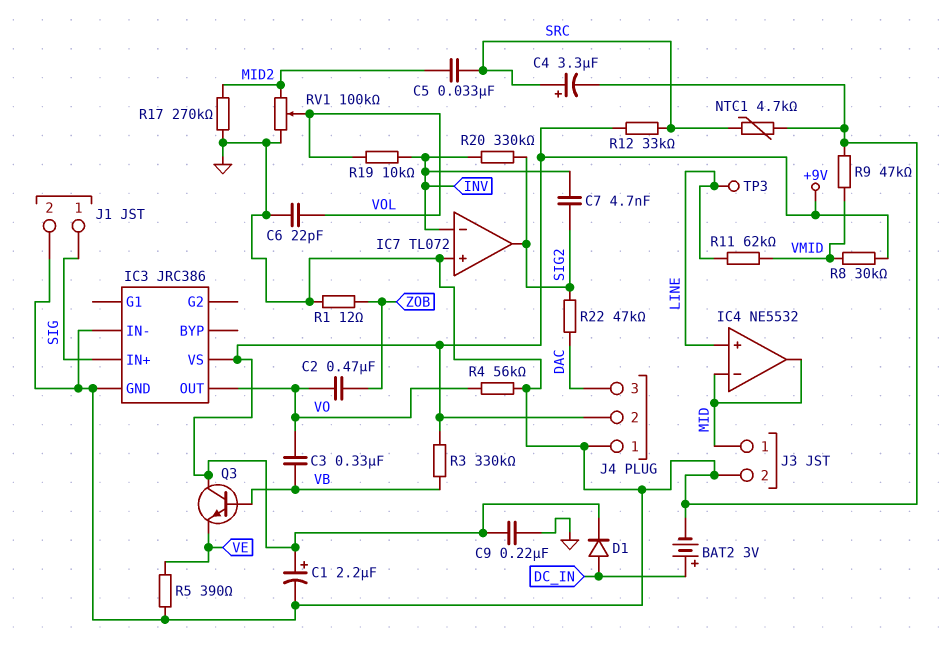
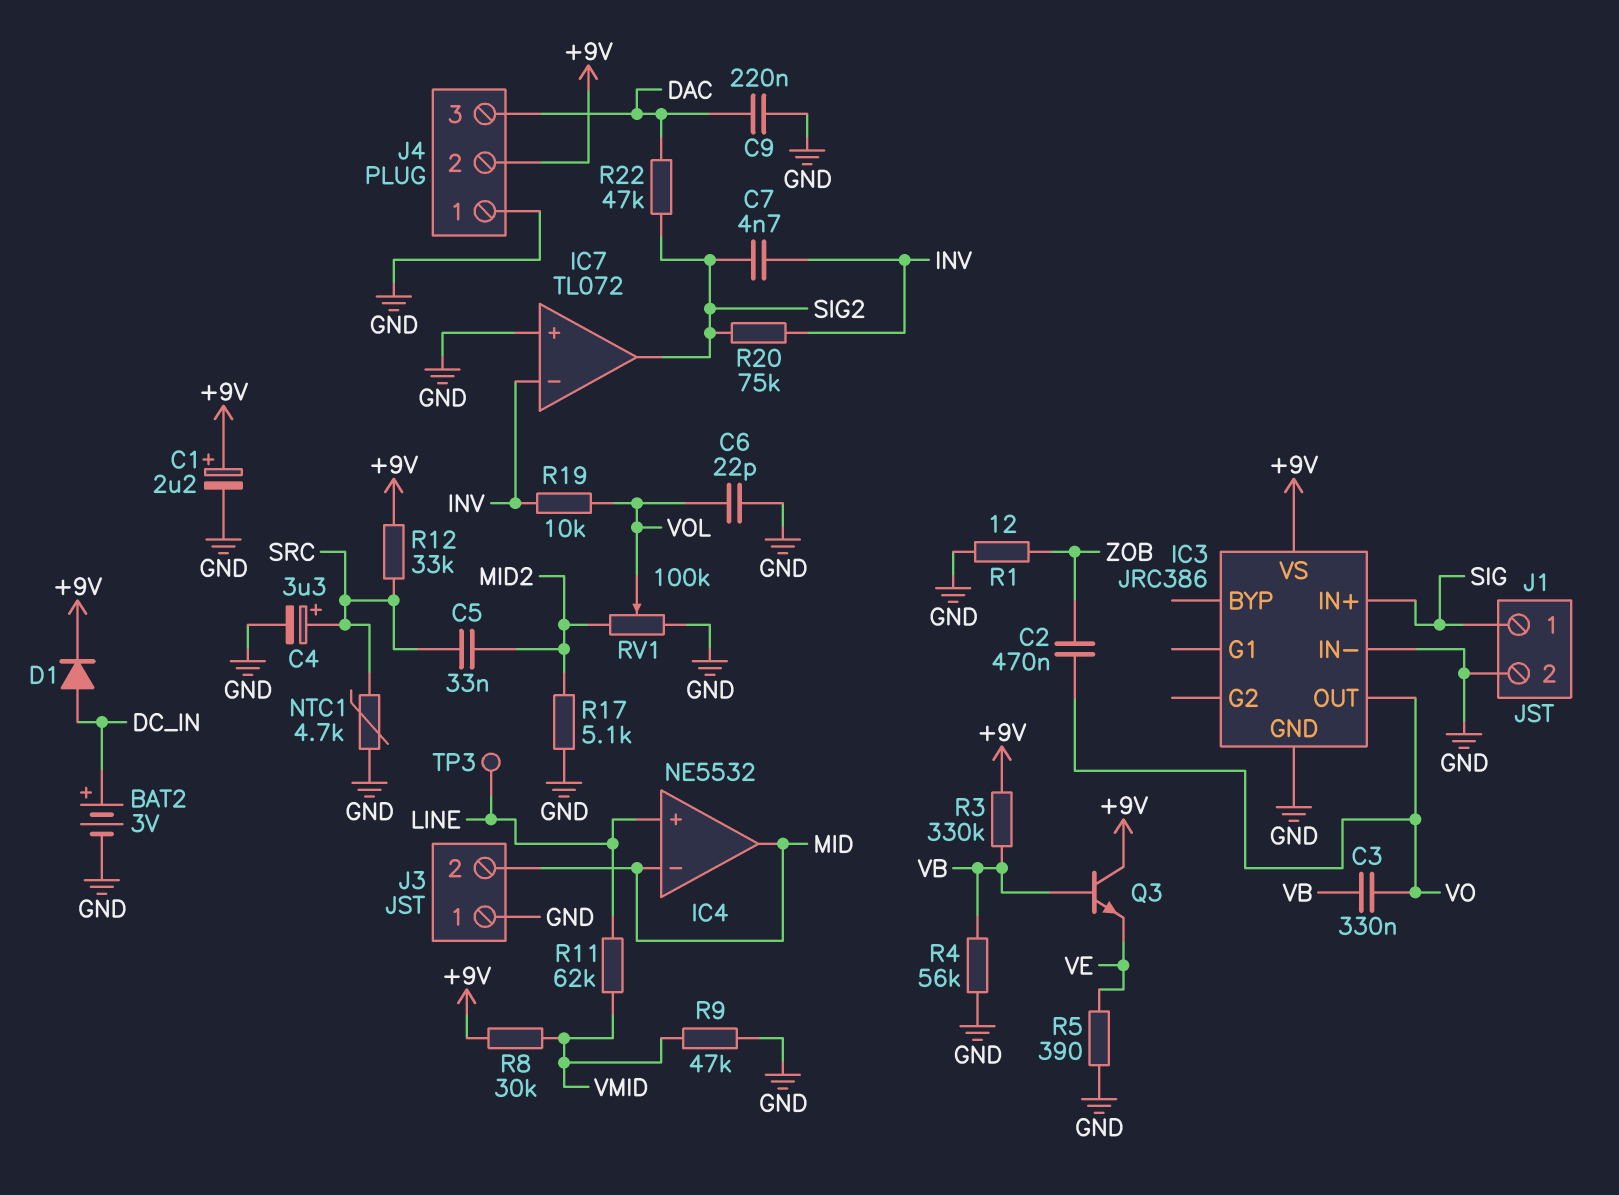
C9: 220nF (+9V, GND) -> 220nF (DAC, GND)
J3 pin 1: MID -> GND
J3 pin 2: GND -> MID
R4: 56k (GND, VO) -> 56k (GND, VB)
R17: 270k (GND, MID2) -> 5.1k (GND, MID2)
R20: 330k (INV, SIG2) -> 75k (INV, SIG2)

